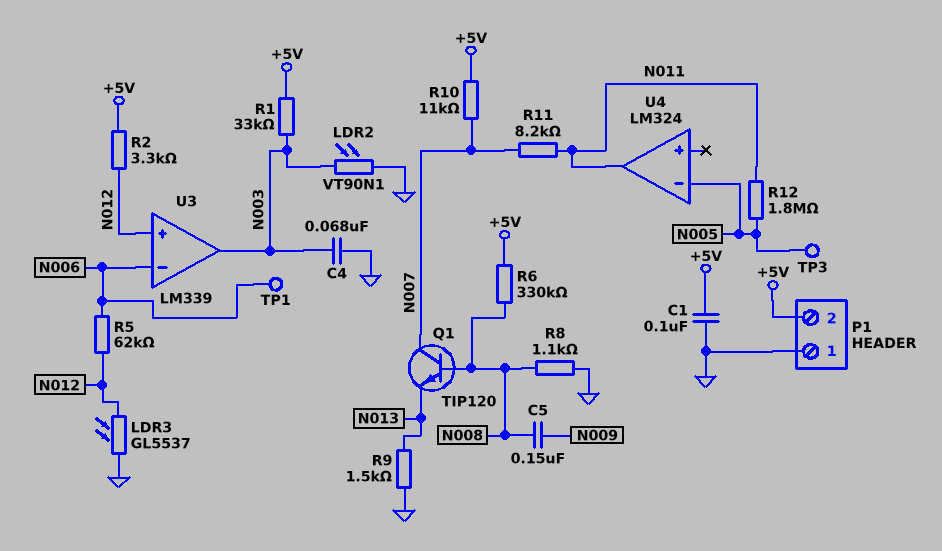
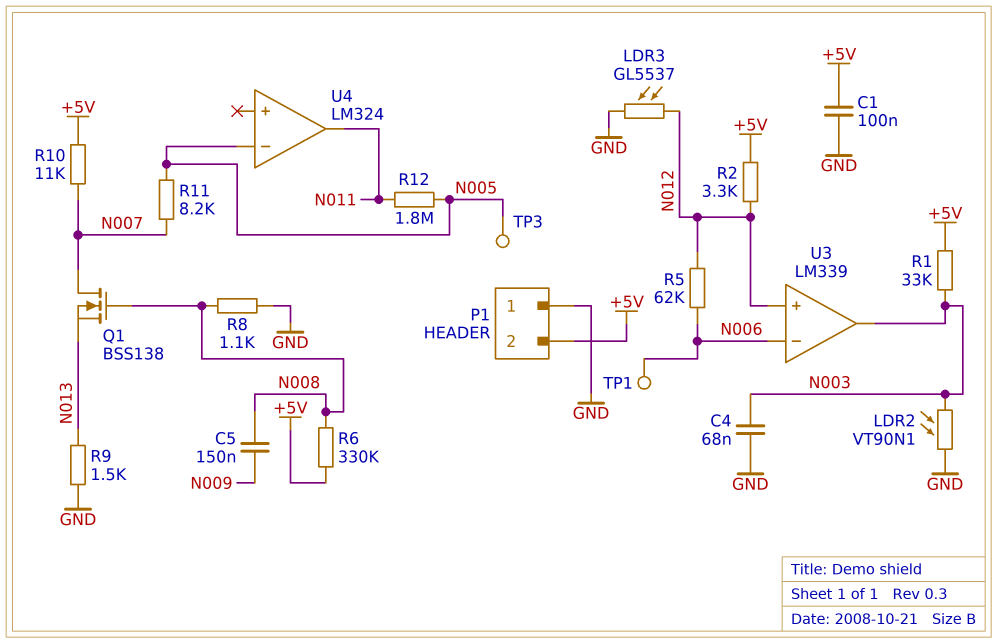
Q1: NPN TIP120 (B N008, C N007, E N013) -> NMOS BSS138 (G N008, D N007, S N013)
R11: 8.2k (N007, N011) -> 8.2k (N005, N007)

